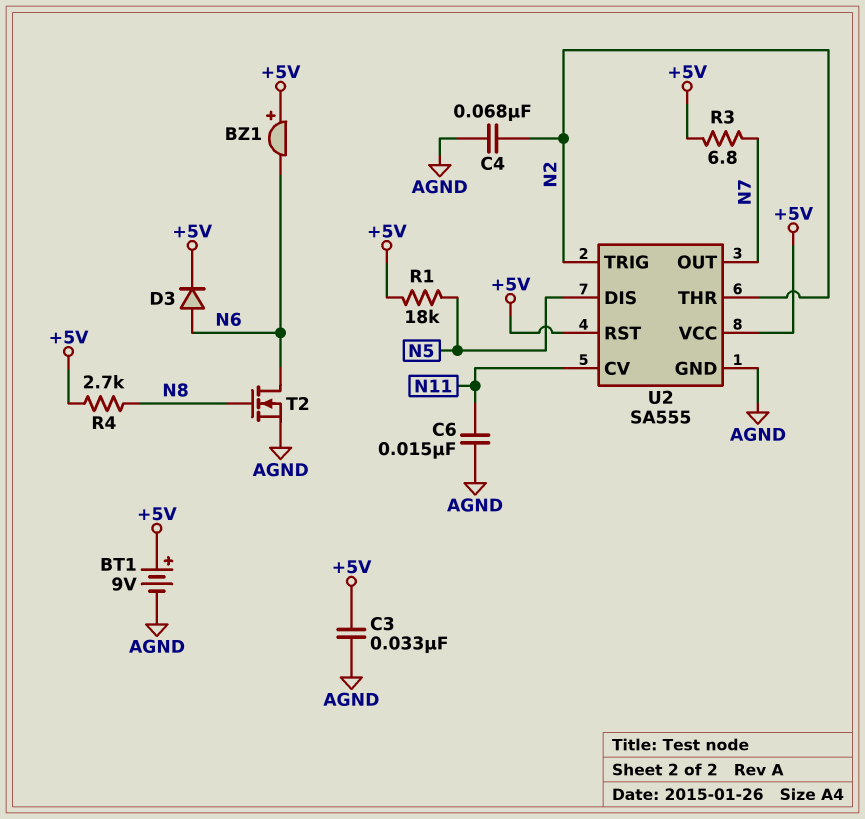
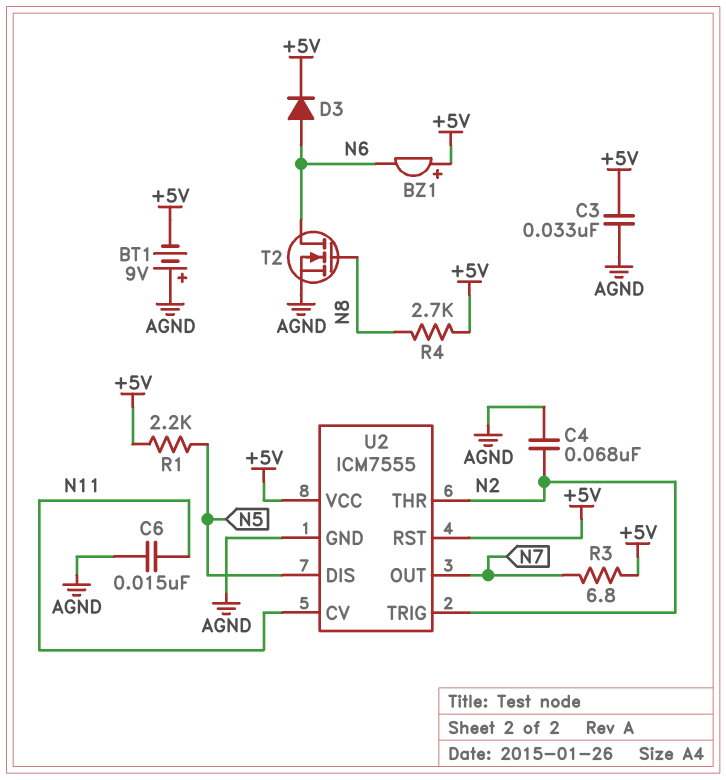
BT1: 9V (plus +5V, minus AGND) -> 9V (plus AGND, minus +5V)
R1: 18k (+5V, N5) -> 2.2k (+5V, N5)
U2: SA555 -> ICM7555

